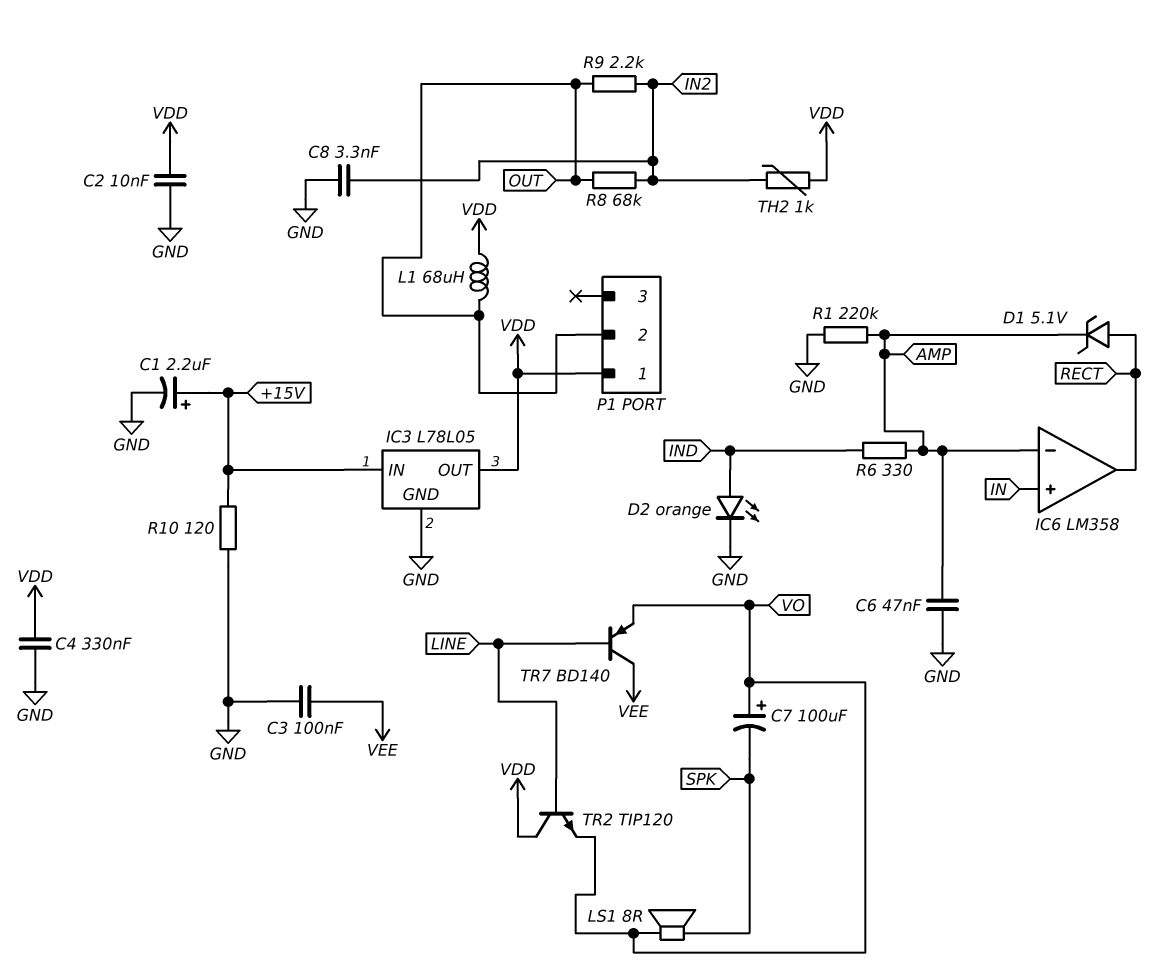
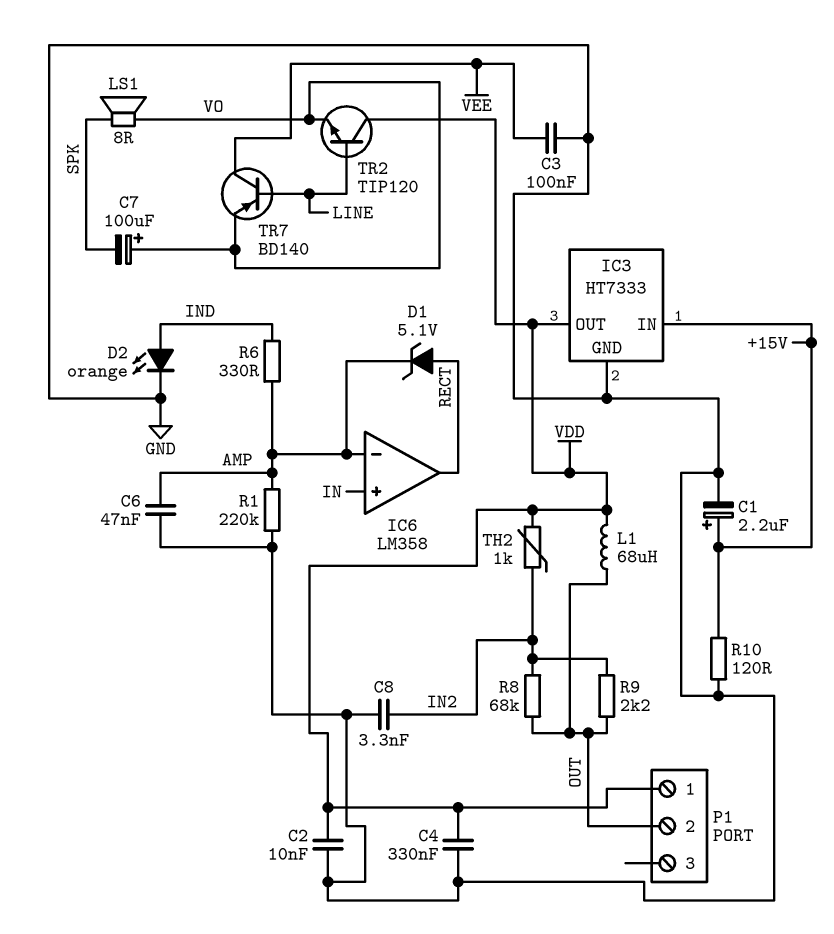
IC3: L78L05 -> HT7333

